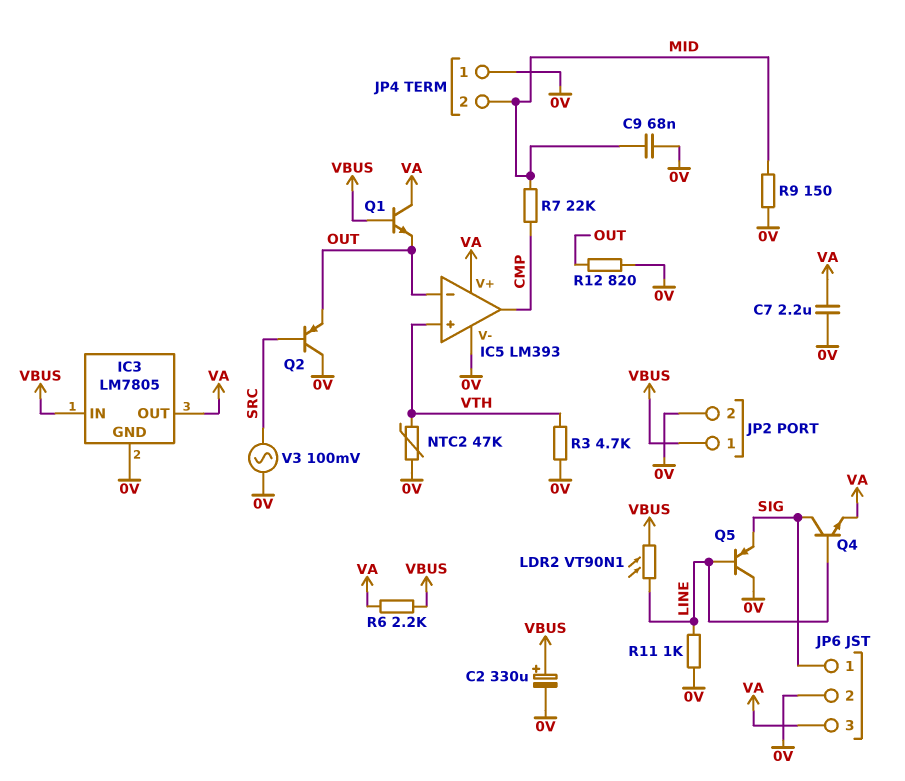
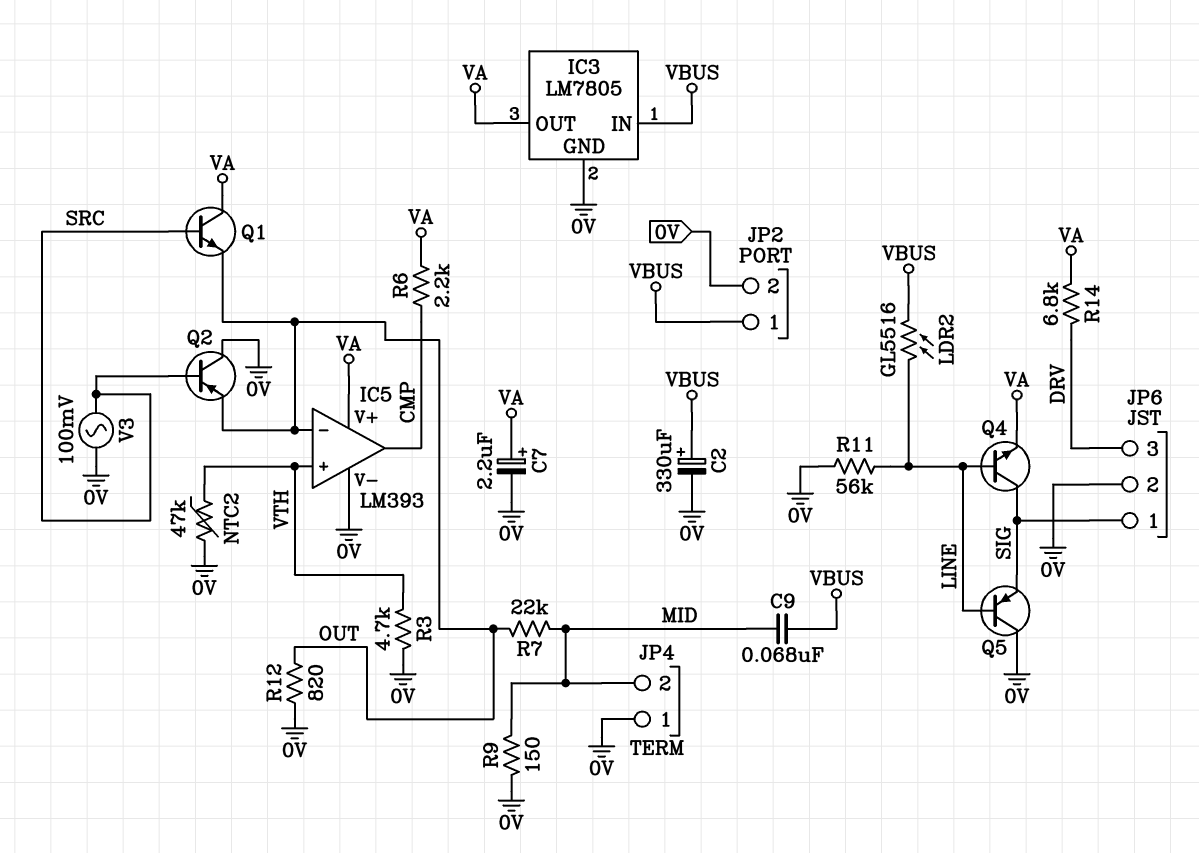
C7: 2.2uF (0V, VA) -> 2.2uF (plus VA, minus 0V)
C9: 68nF (0V, MID) -> 68nF (MID, VBUS)
JP6 pin 3: VA -> DRV
LDR2: VT90N1 (LINE, VBUS) -> GL5516 (LINE, VBUS)
Q1: NPN (B VBUS, C VA, E OUT) -> NPN (B SRC, C VA, E OUT)
R6: 2.2k (VA, VBUS) -> 2.2k (CMP, VA)
R7: 22k (CMP, MID) -> 22k (MID, OUT)
R11: 1k (0V, LINE) -> 56k (0V, LINE)
R14: none -> 6.8k (DRV, VA)

